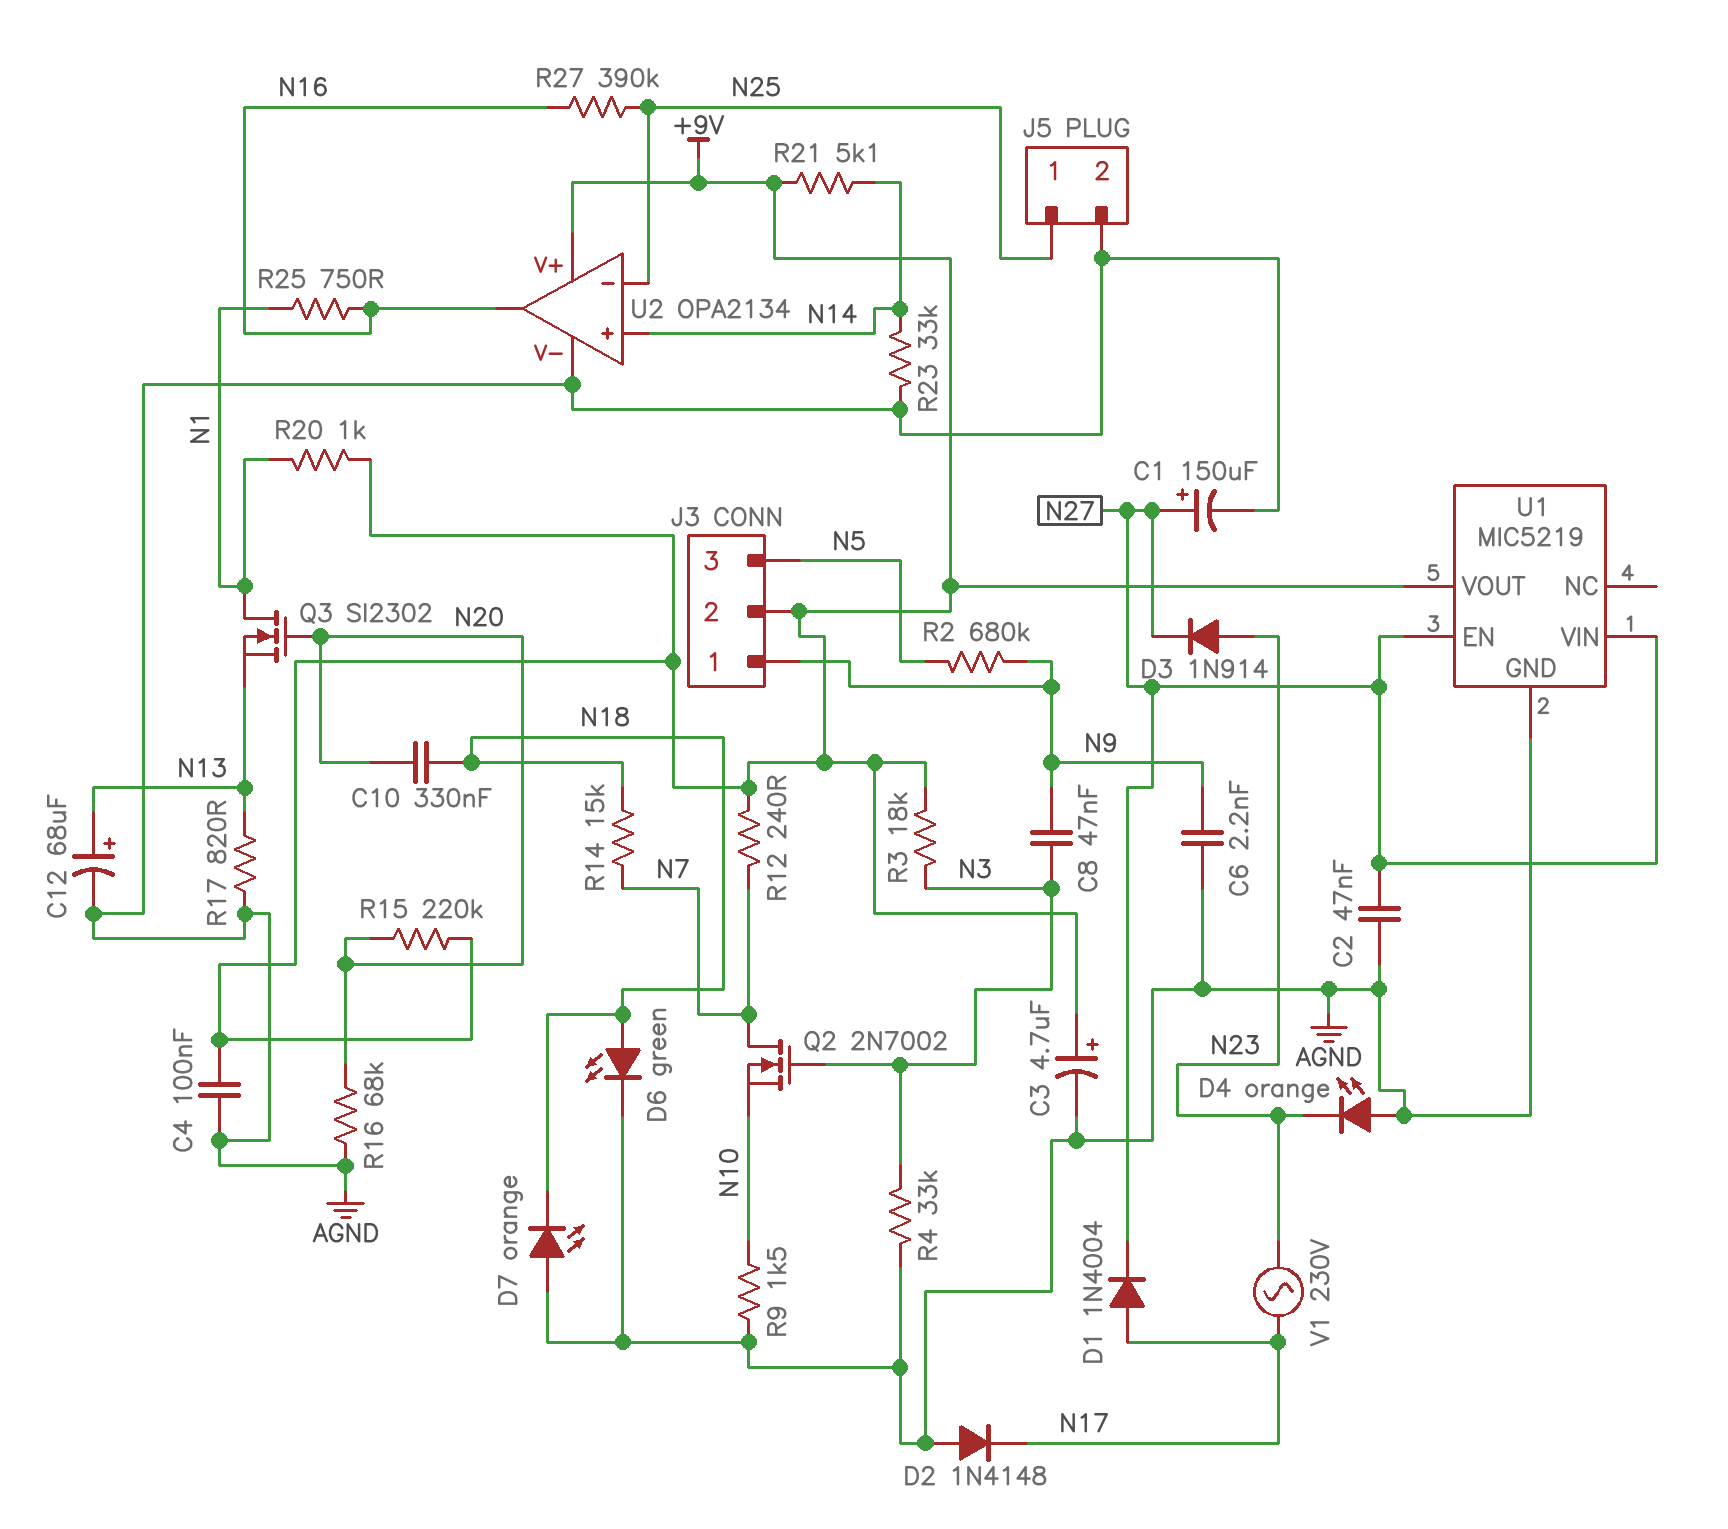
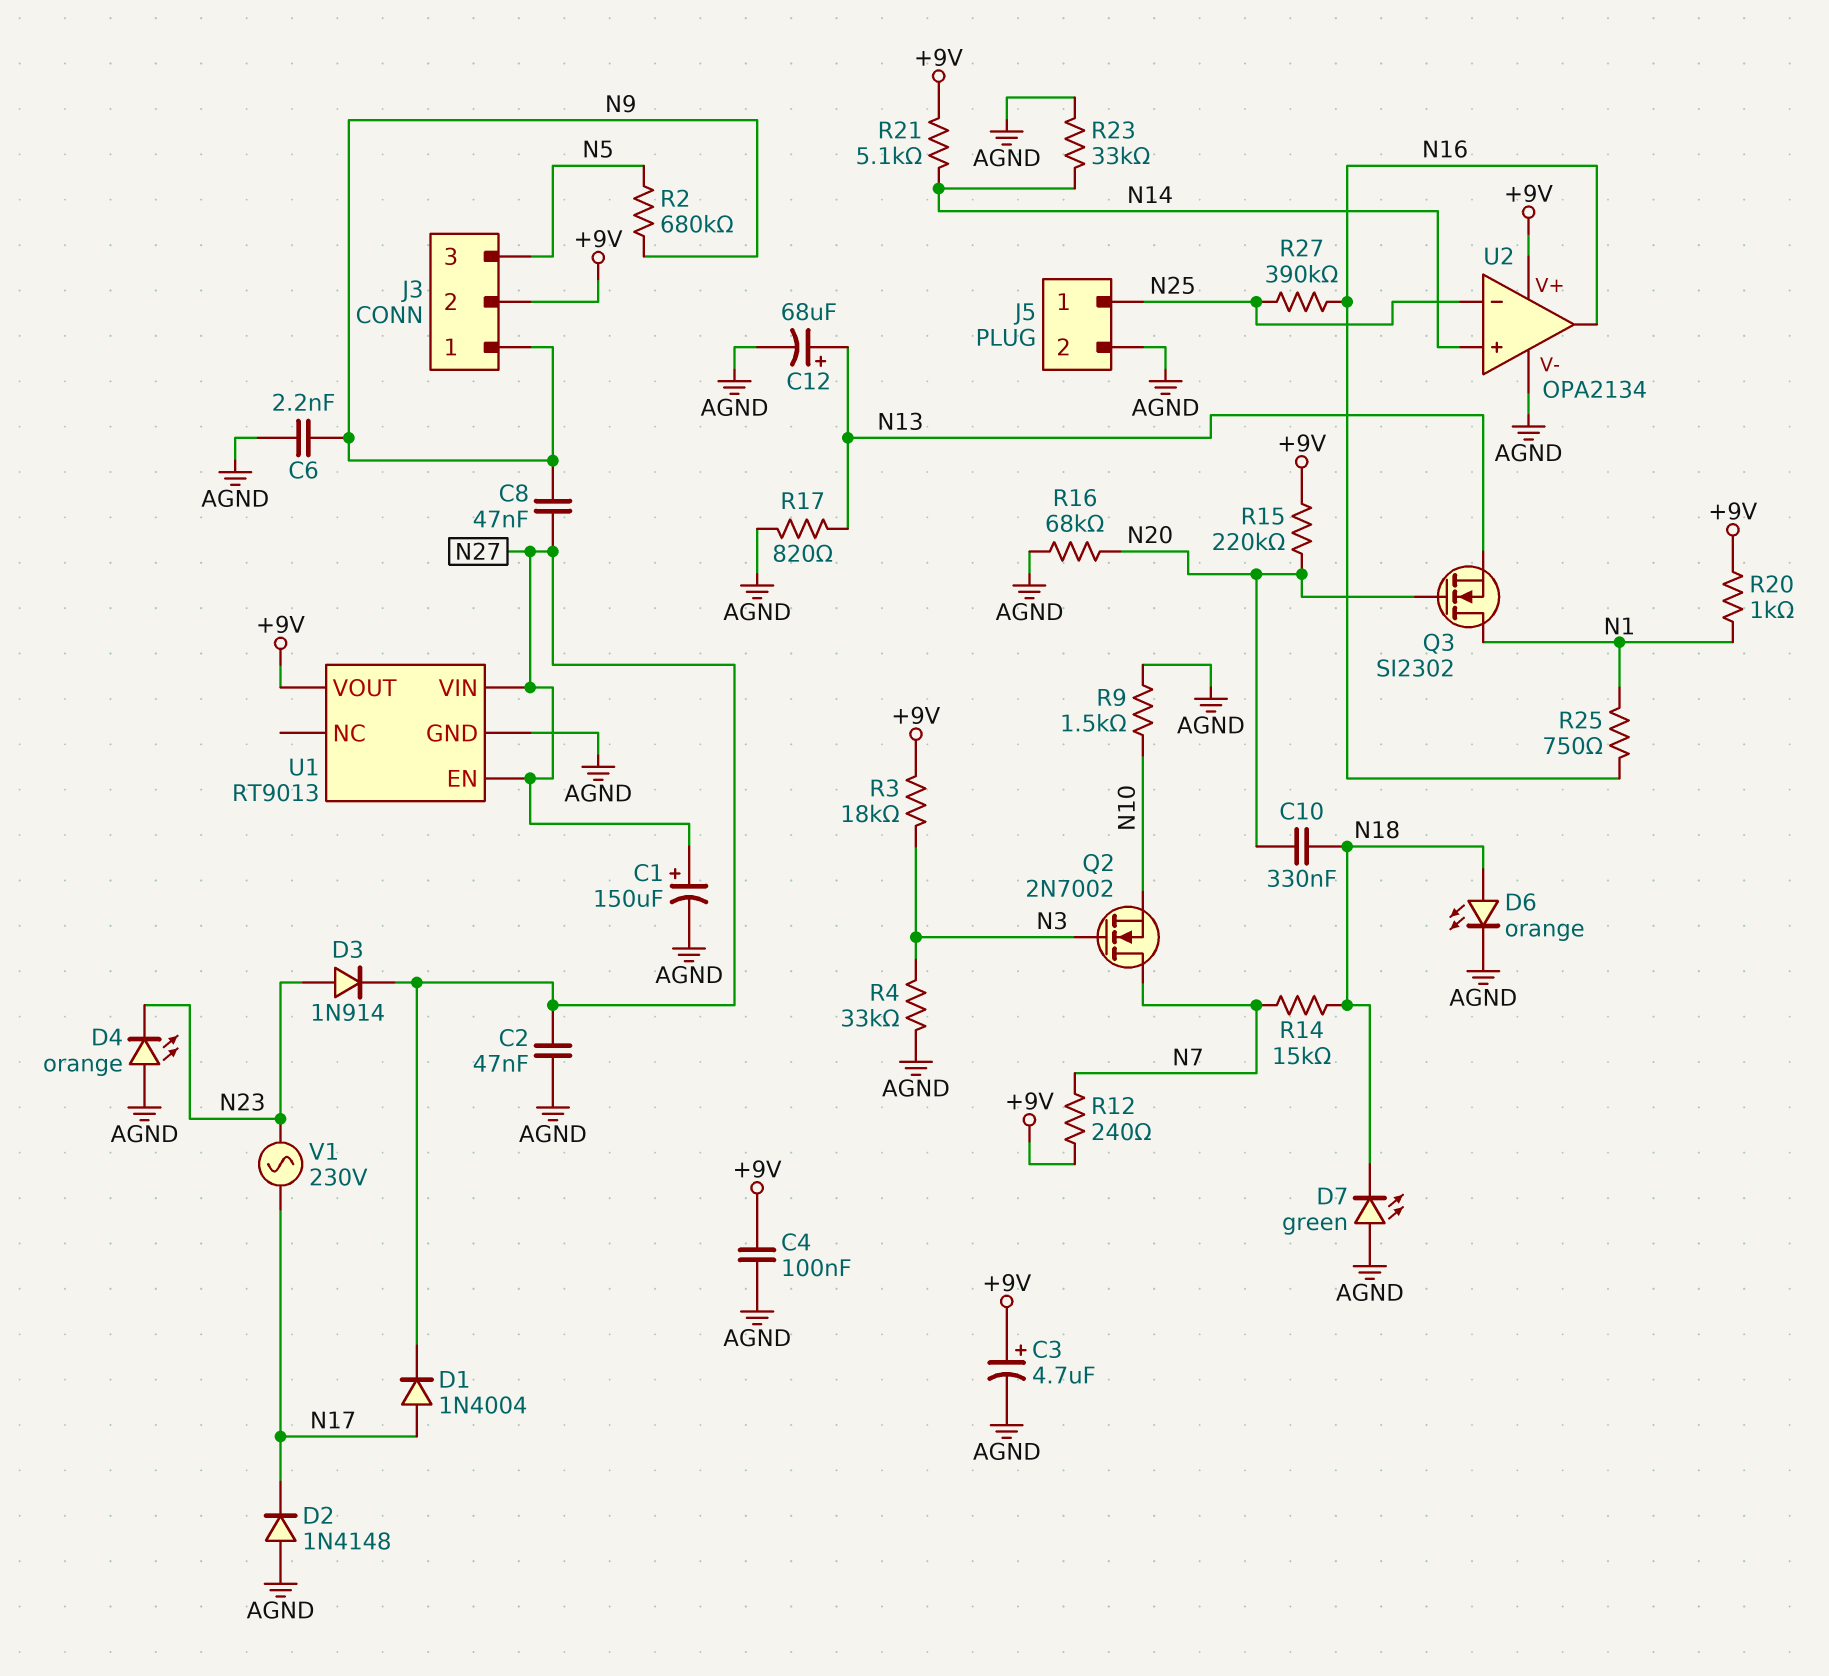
C8: 47nF (N3, N9) -> 47nF (N9, N27)
D6: LED green (A N18, K AGND) -> LED orange (A N18, K AGND)
D7: LED orange (A AGND, K N18) -> LED green (A AGND, K N18)
U1: MIC5219 -> RT9013

